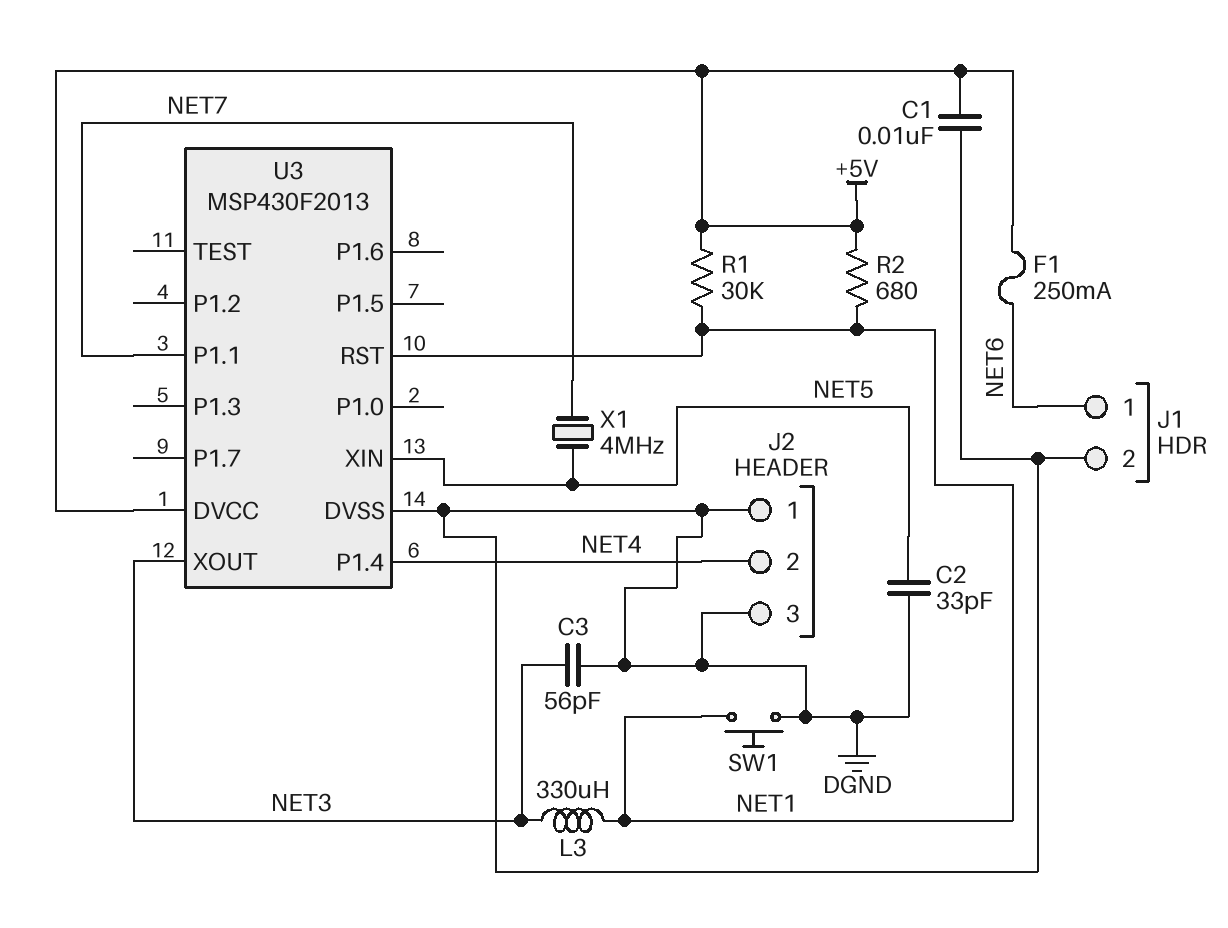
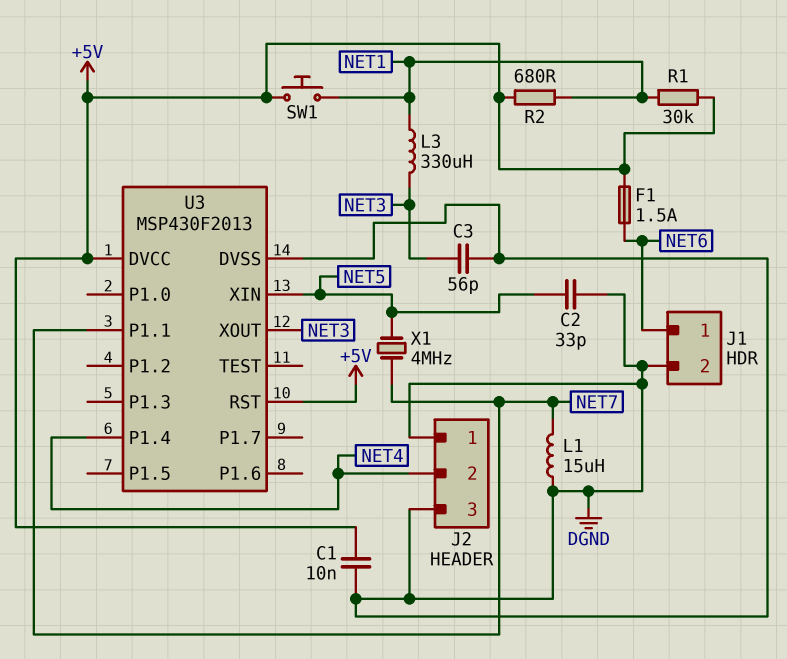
F1: 250mA (+5V, NET6) -> 1.5A (+5V, NET6)
L1: none -> 15uH (DGND, NET7)
SW1: button (DGND, NET1) -> button (+5V, NET1)
U3 pin RST: NET1 -> +5V

